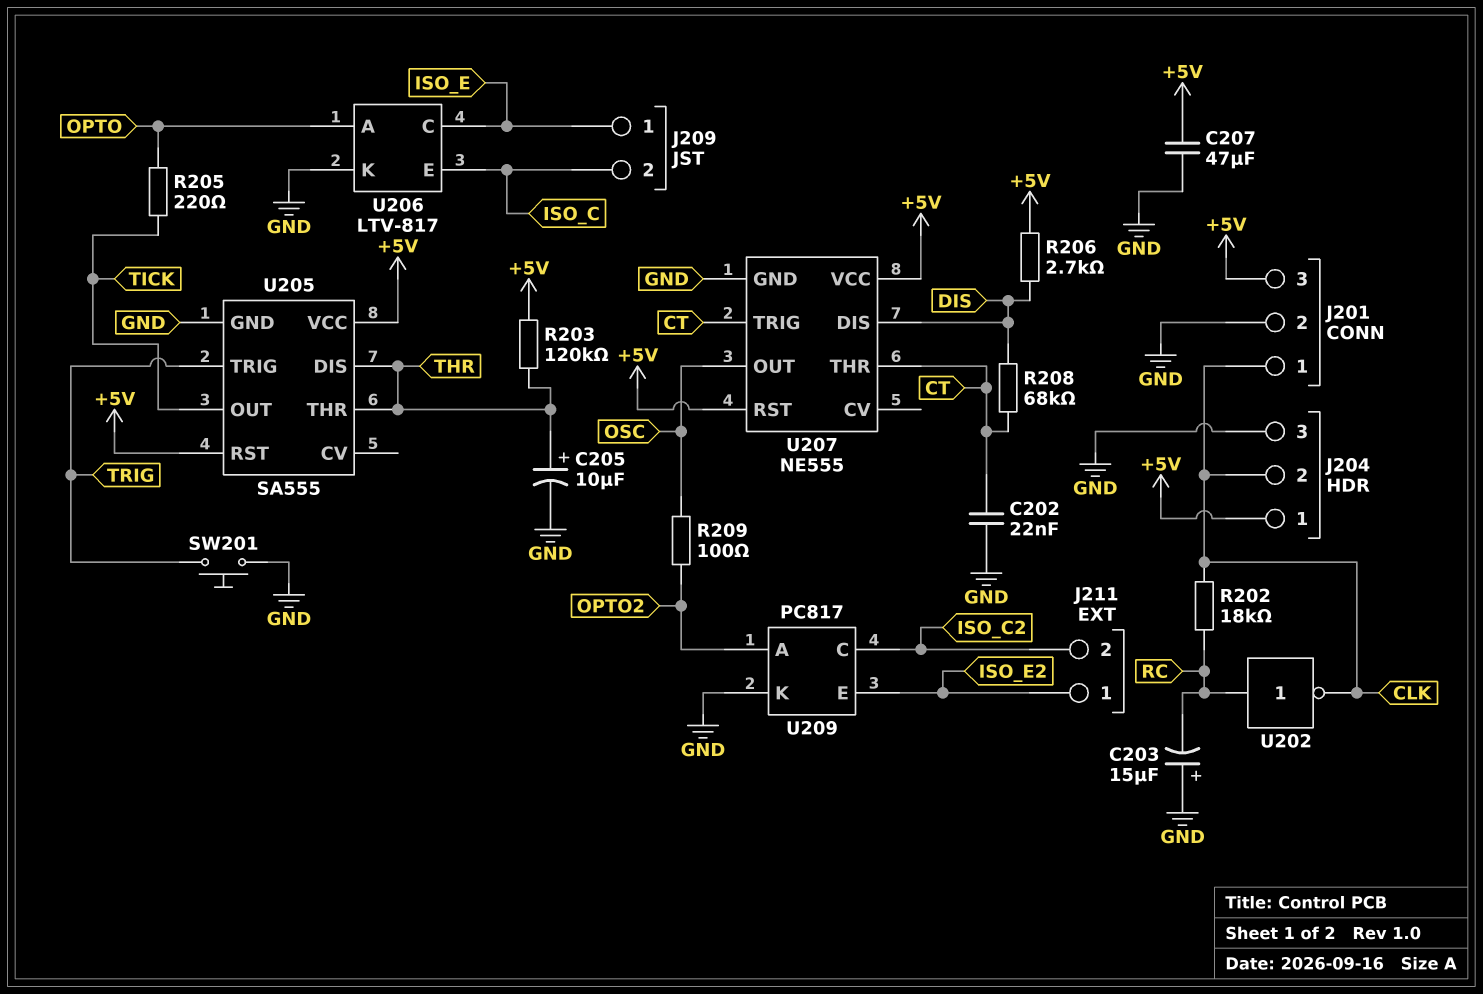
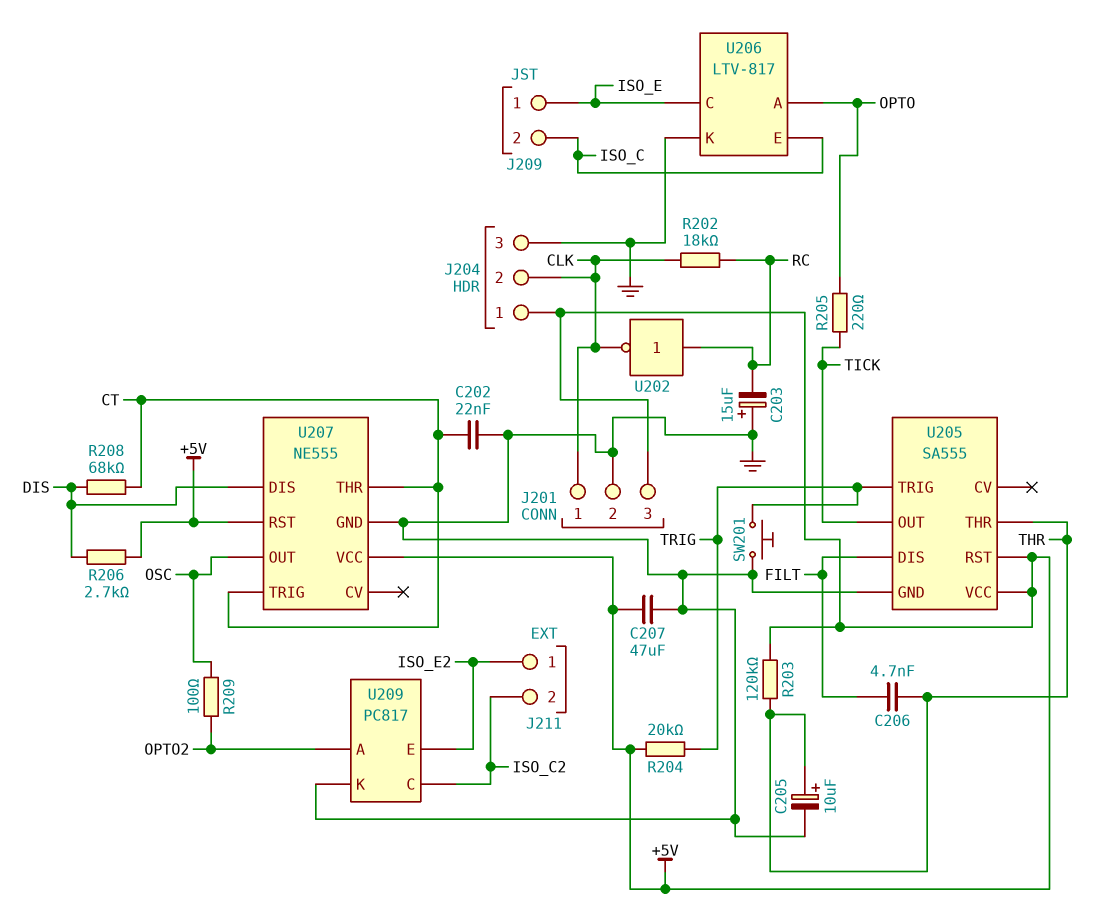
C206: none -> 4.7nF (FILT, THR)
R204: none -> 20k (+5V, TRIG)
U205 pin DIS: THR -> FILT

